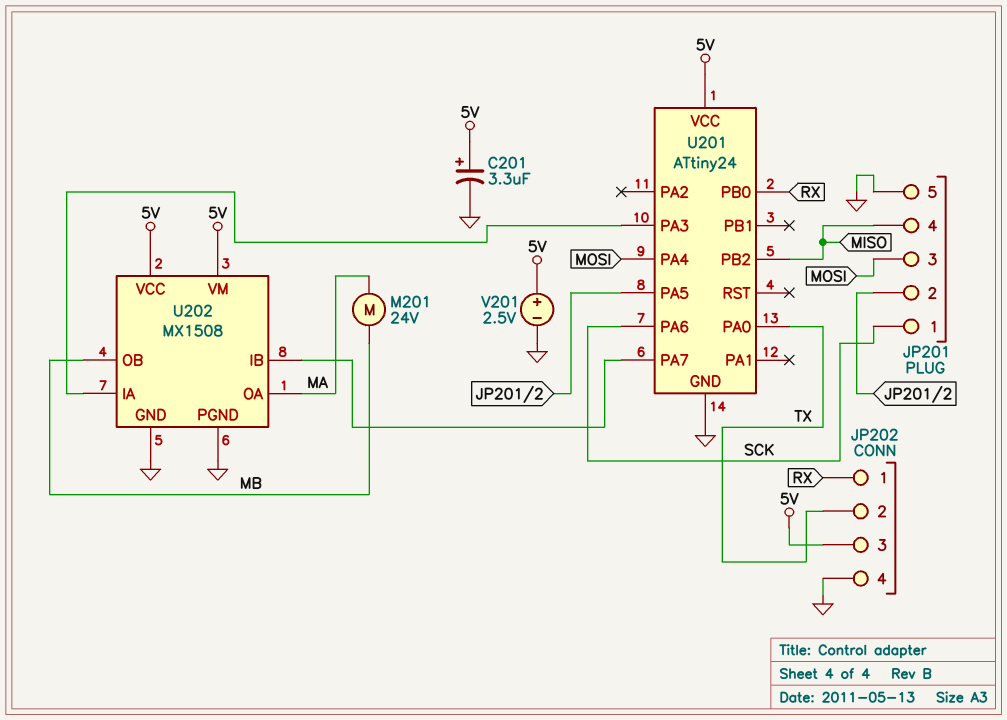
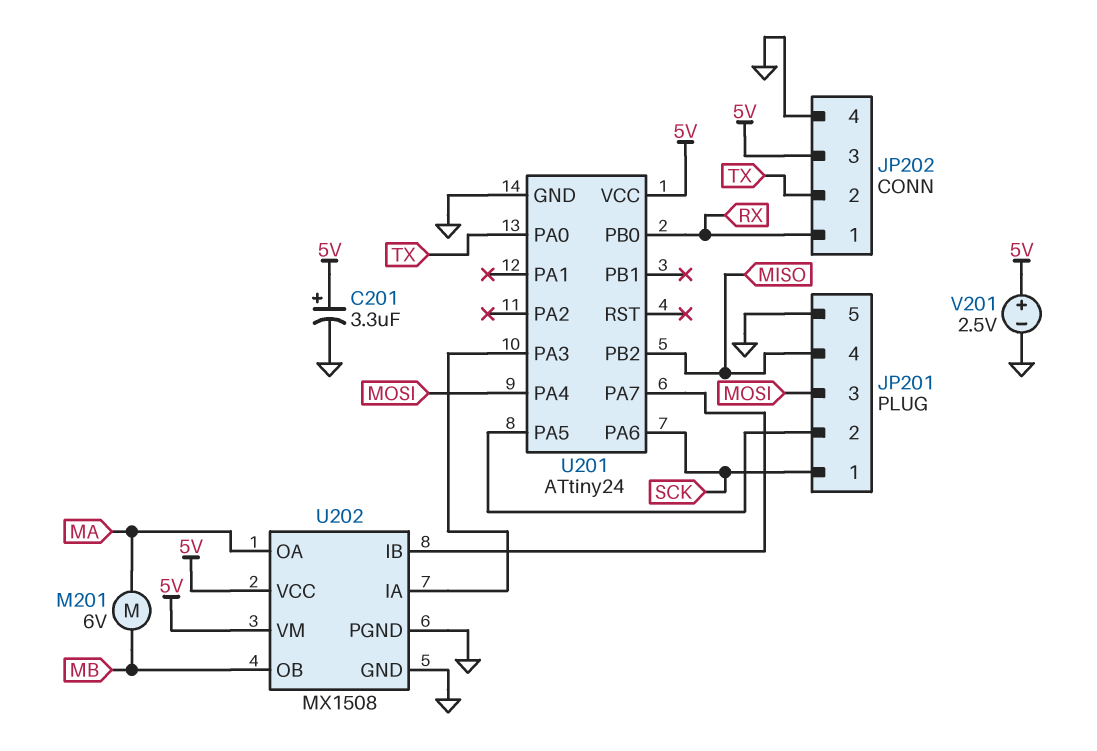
M201: motor 24V (MA, MB) -> motor 6V (MA, MB)

